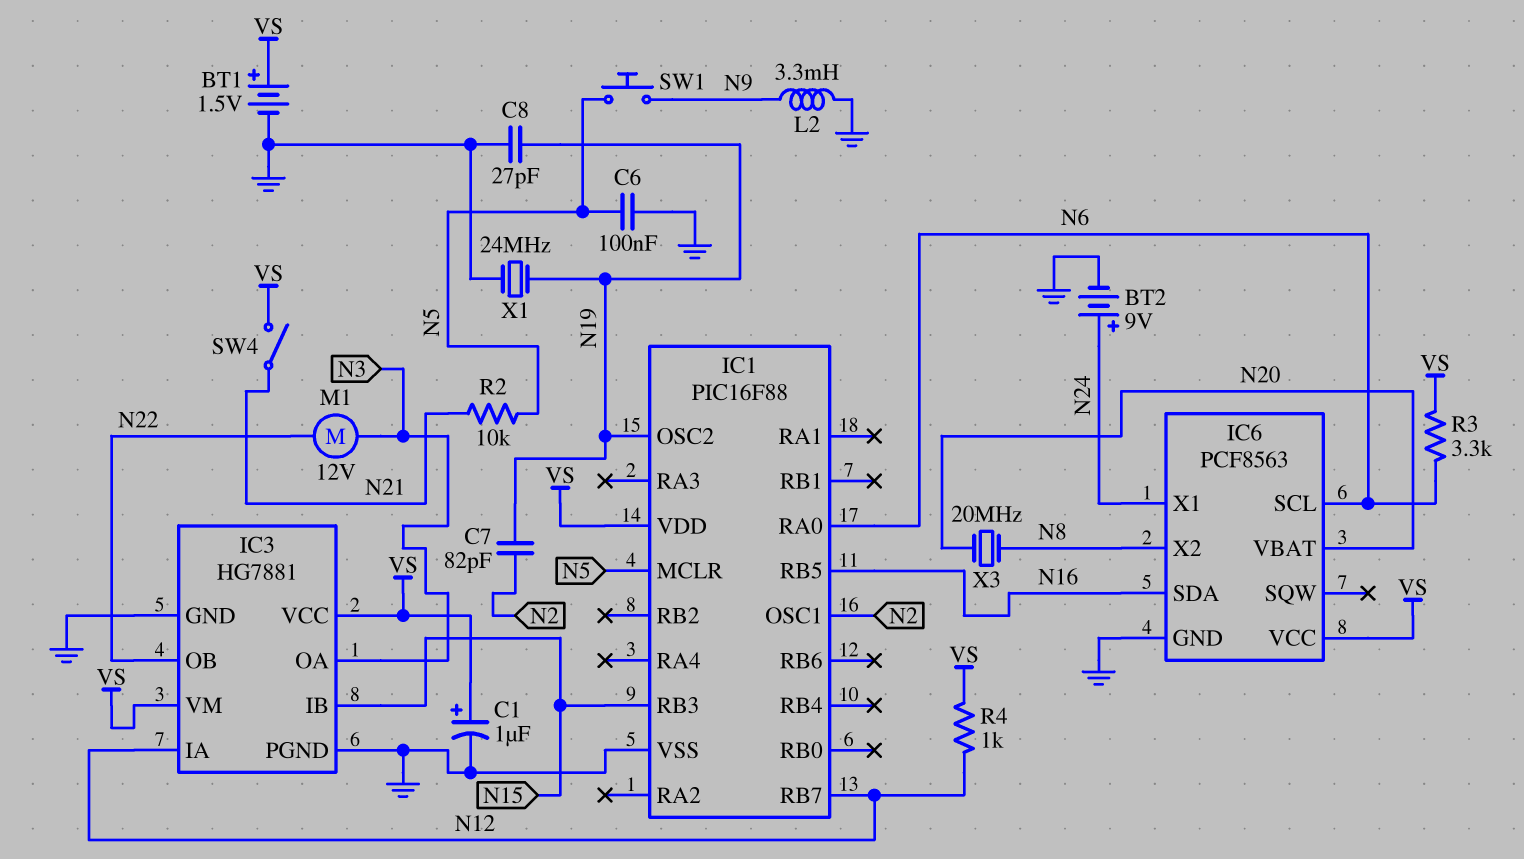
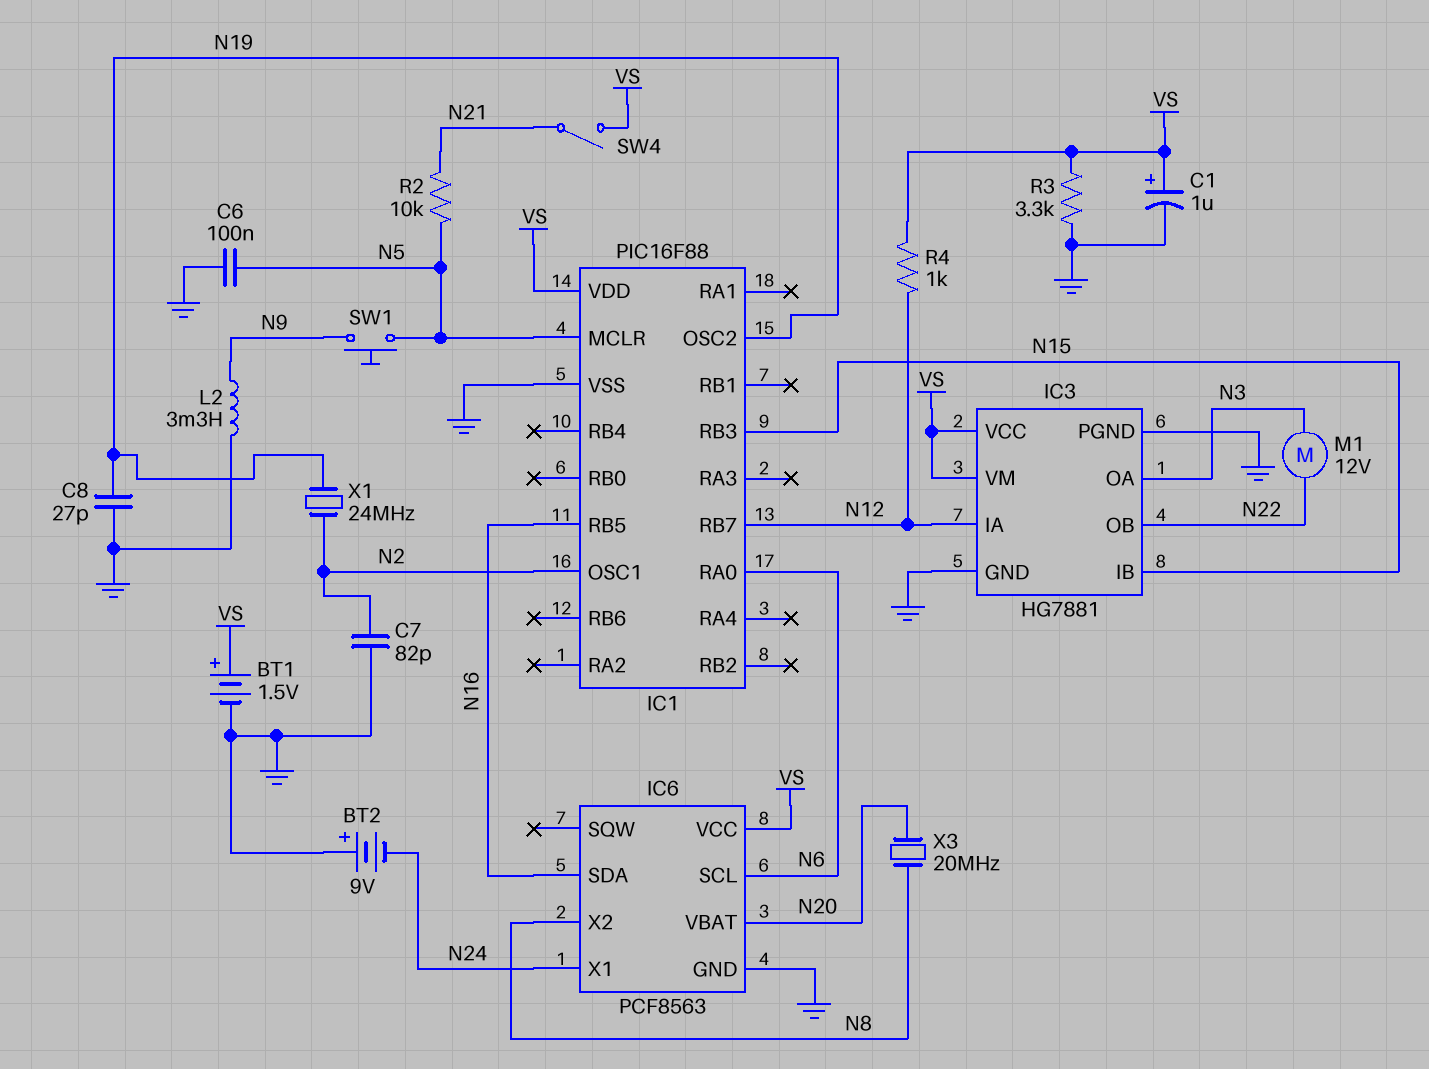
BT2: 9V (plus N24, minus GND) -> 9V (plus GND, minus N24)
C7: 82pF (N2, N19) -> 82pF (GND, N2)
R3: 3.3k (N6, VS) -> 3.3k (GND, VS)
X1: 24MHz (GND, N19) -> 24MHz (N2, N19)

